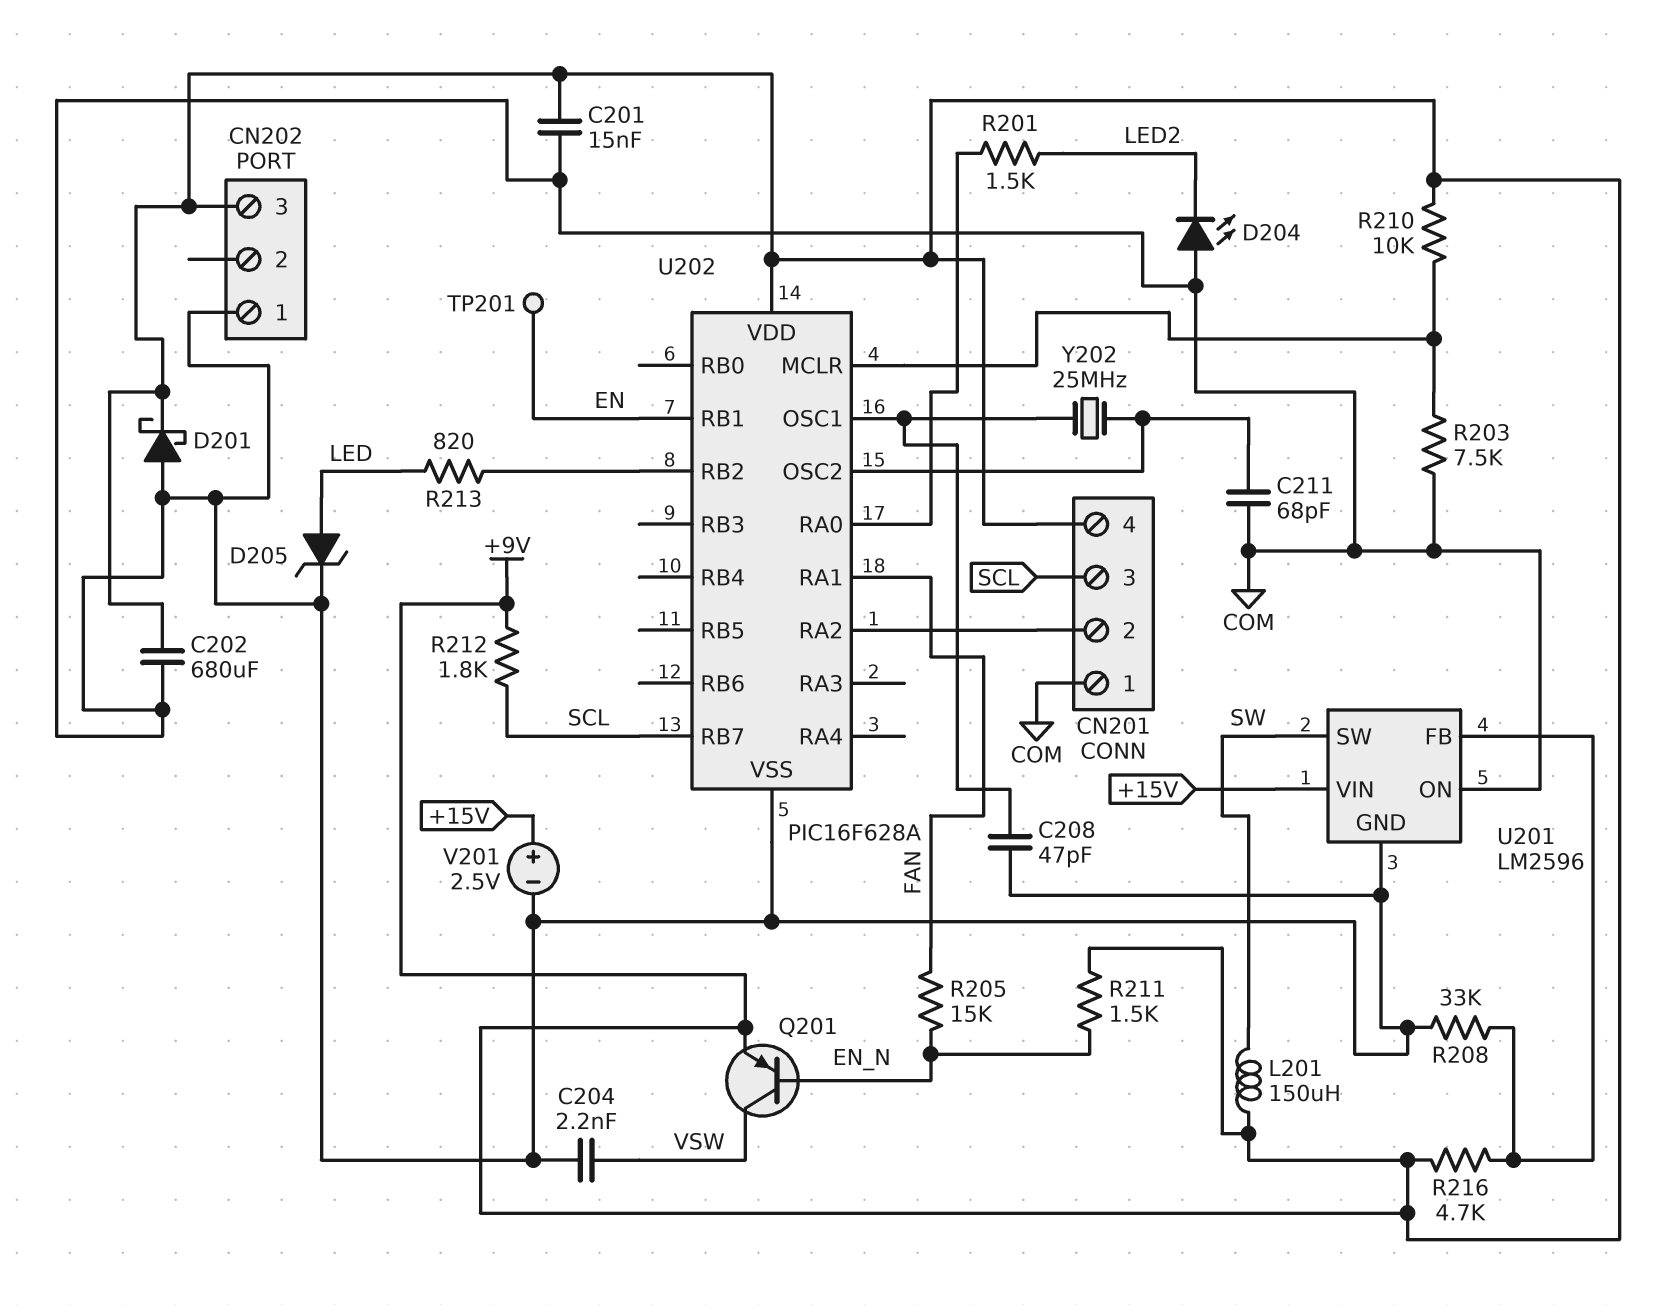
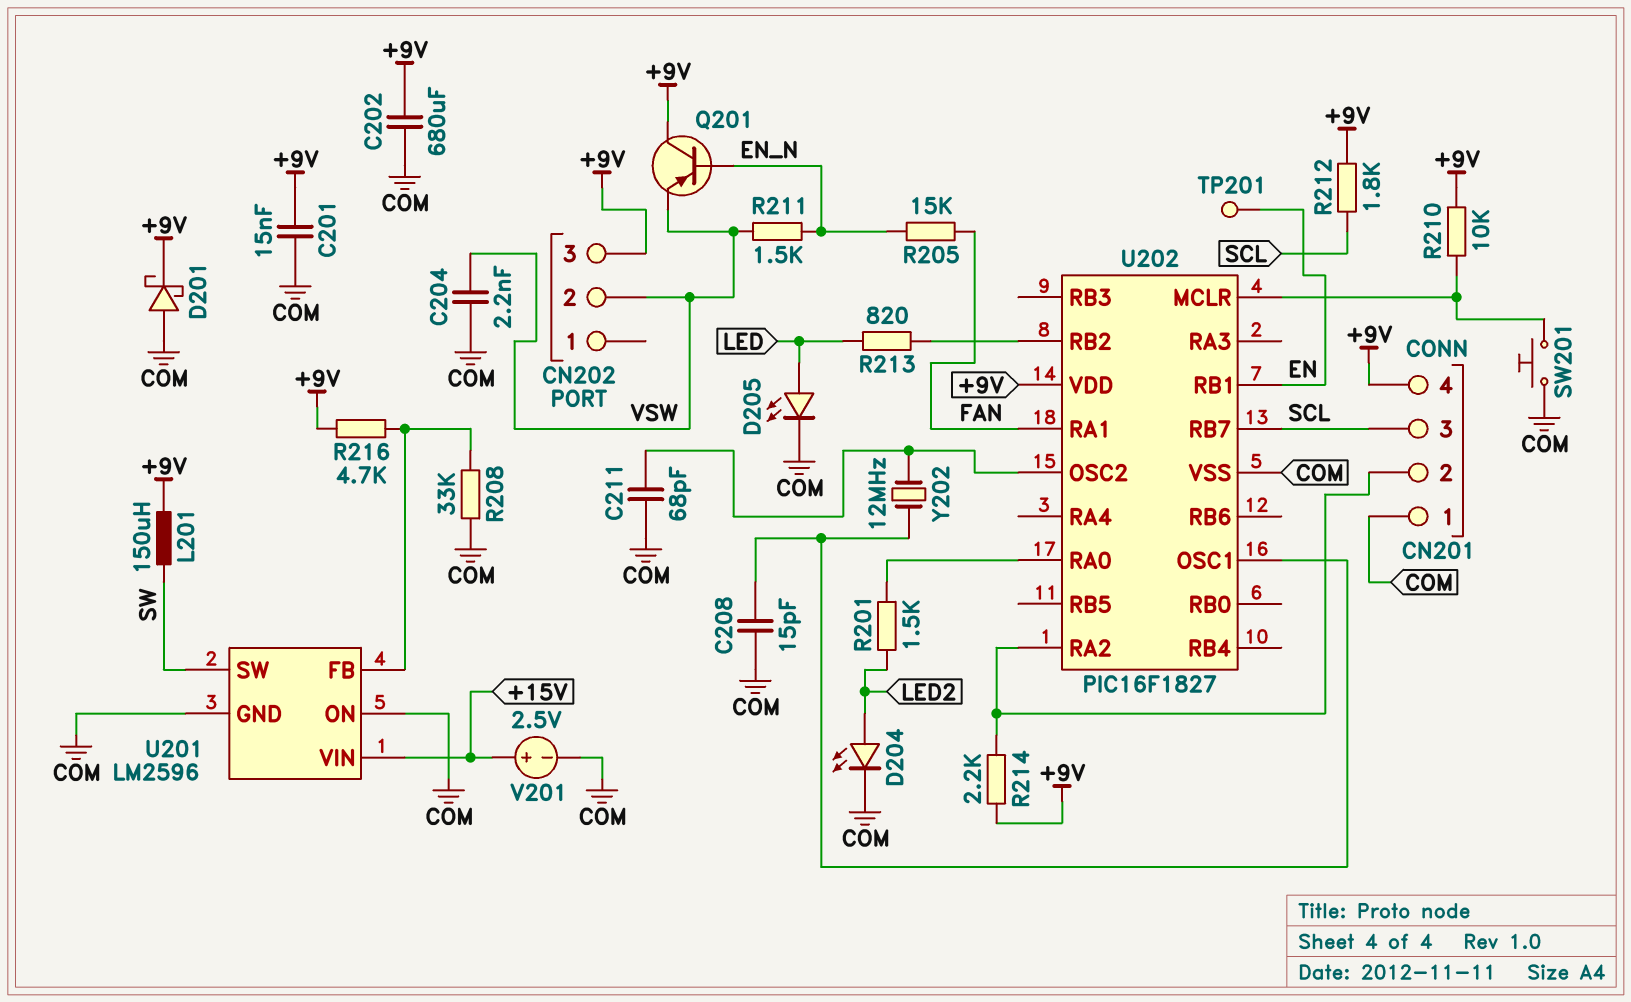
C208: 47pF (COM, U202/OSC1) -> 15pF (COM, U202/OSC1)
CN202 pin 1: COM -> none
CN202 pin 2: none -> VSW
D204: LED (A COM, K LED2) -> LED (A LED2, K COM)
D205: zener (A LED, K COM) -> LED (A LED, K COM)
Q201: PNP (B EN_N, C VSW, E +9V) -> PNP (B EN_N, C +9V, E VSW)
R203: 7.5k (COM, U202/MCLR) -> none
R211: 1.5k (+9V, EN_N) -> 1.5k (EN_N, VSW)
R214: none -> 2.2k (+9V, CN201/2)
SW201: none -> button (COM, U202/MCLR)
U202: PIC16F628A -> PIC16F1827
Y202: 25MHz (U202/OSC1, U202/OSC2) -> 12MHz (U202/OSC1, U202/OSC2)

